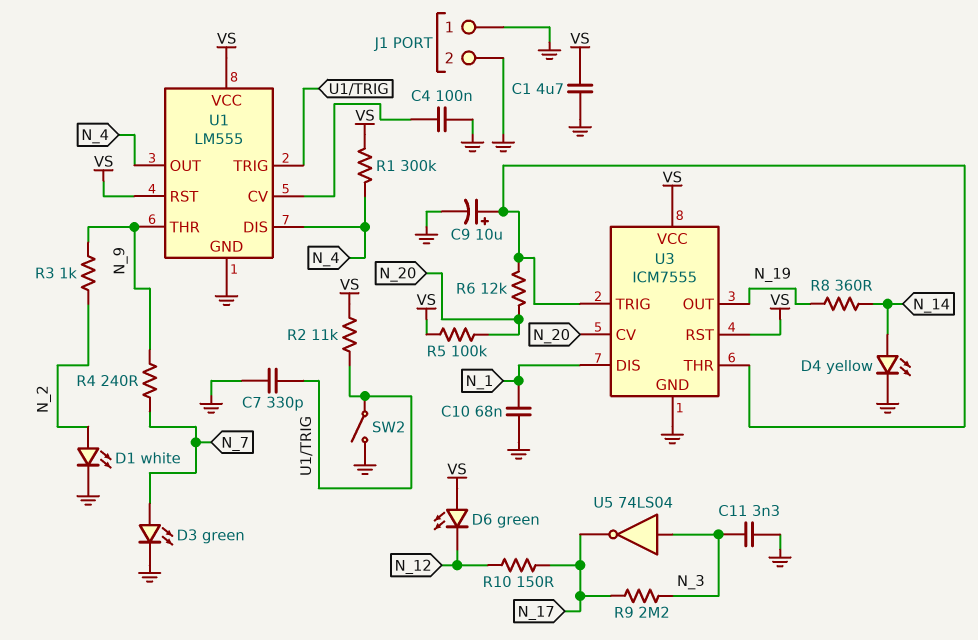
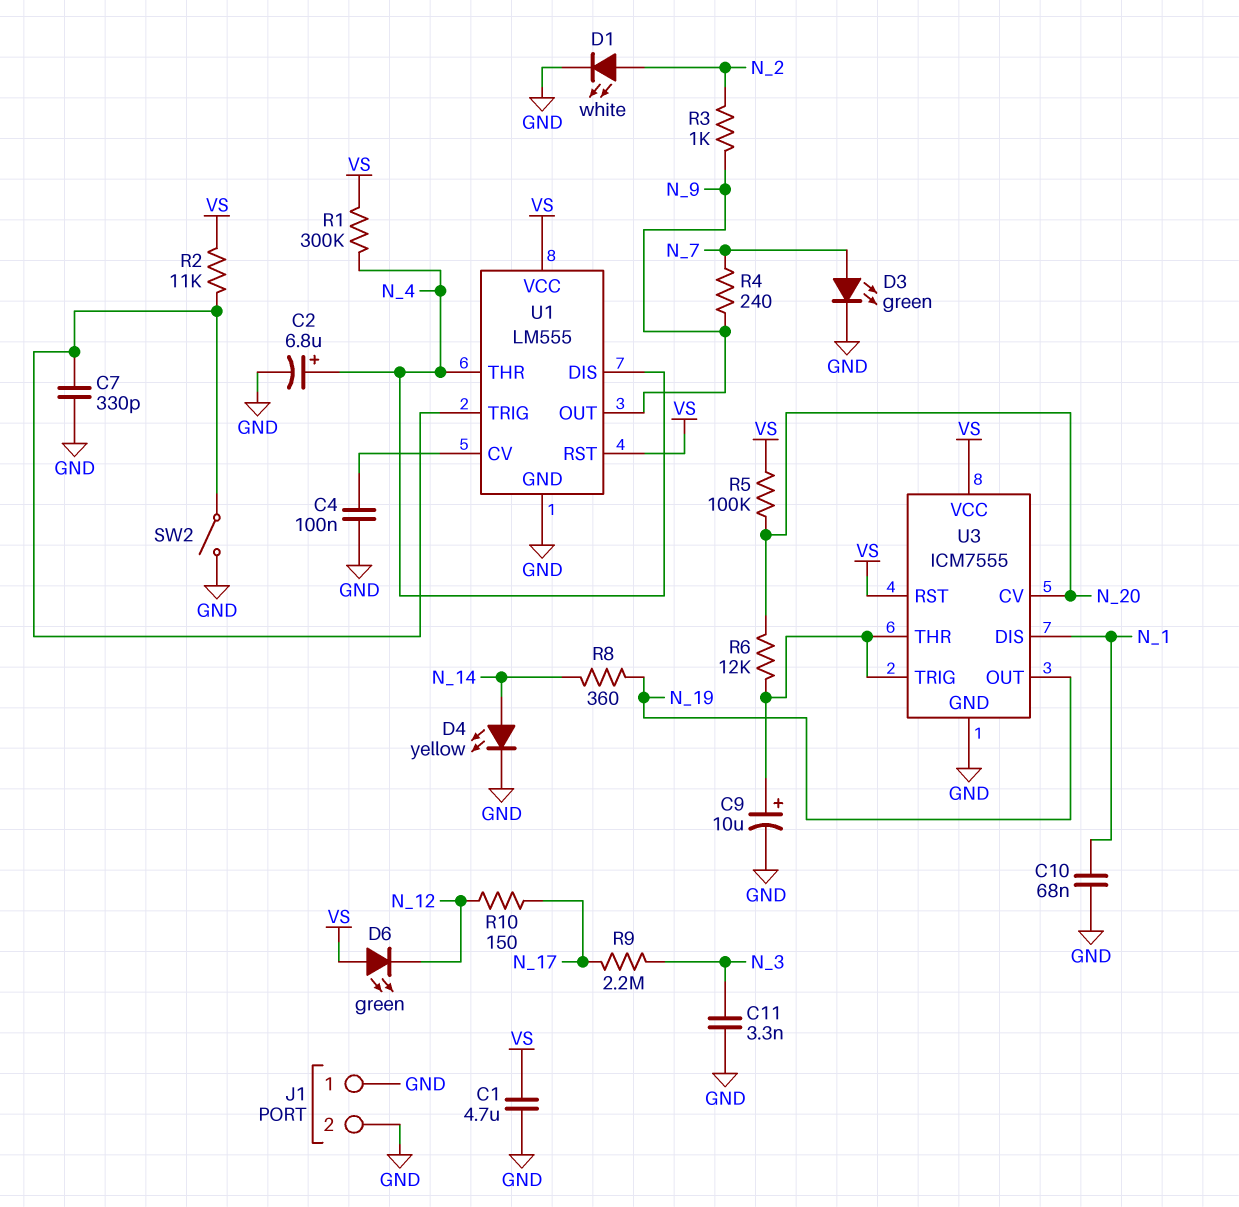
C2: none -> 6.8uF (plus N_4, minus GND)
U1 pin OUT: N_4 -> N_9
U1 pin THR: N_9 -> N_4
U5: NOT 74LS04 (in N_3, out N_17) -> none

